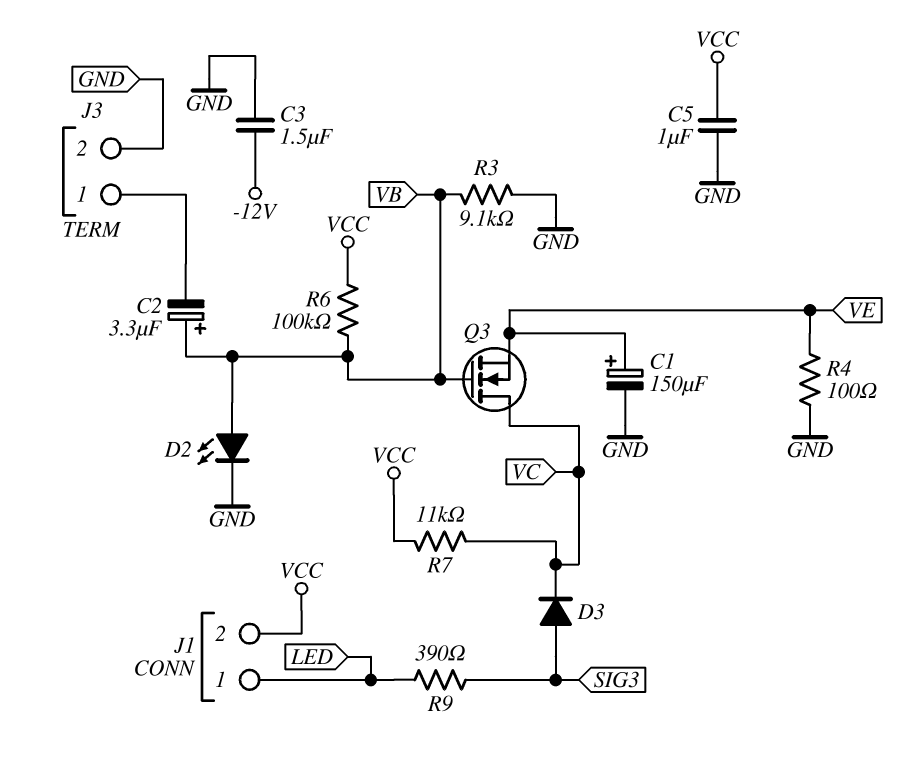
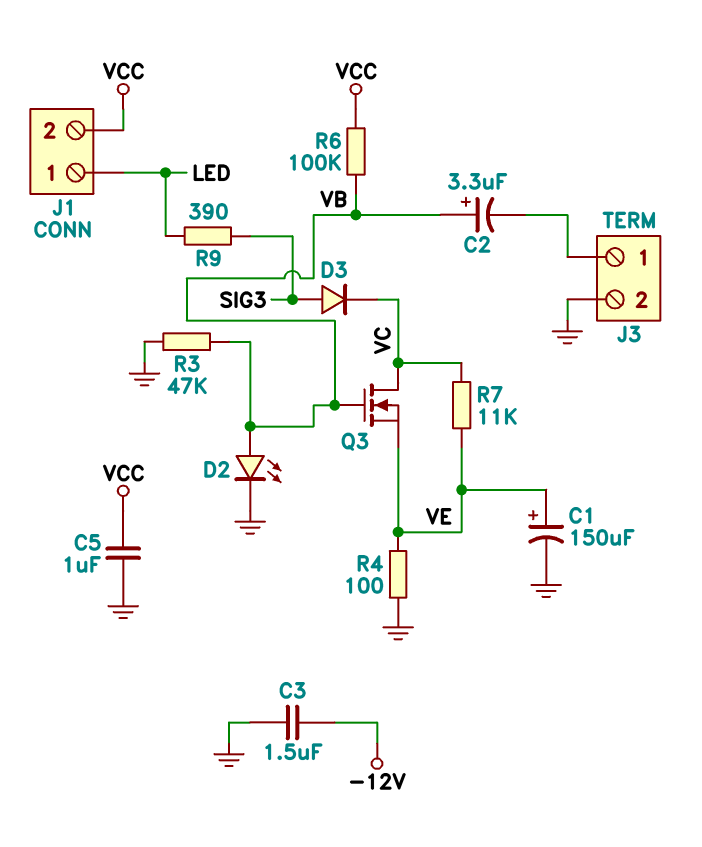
R3: 9.1k (GND, VB) -> 47k (GND, VB)
R7: 11k (VC, VCC) -> 11k (VC, VE)

